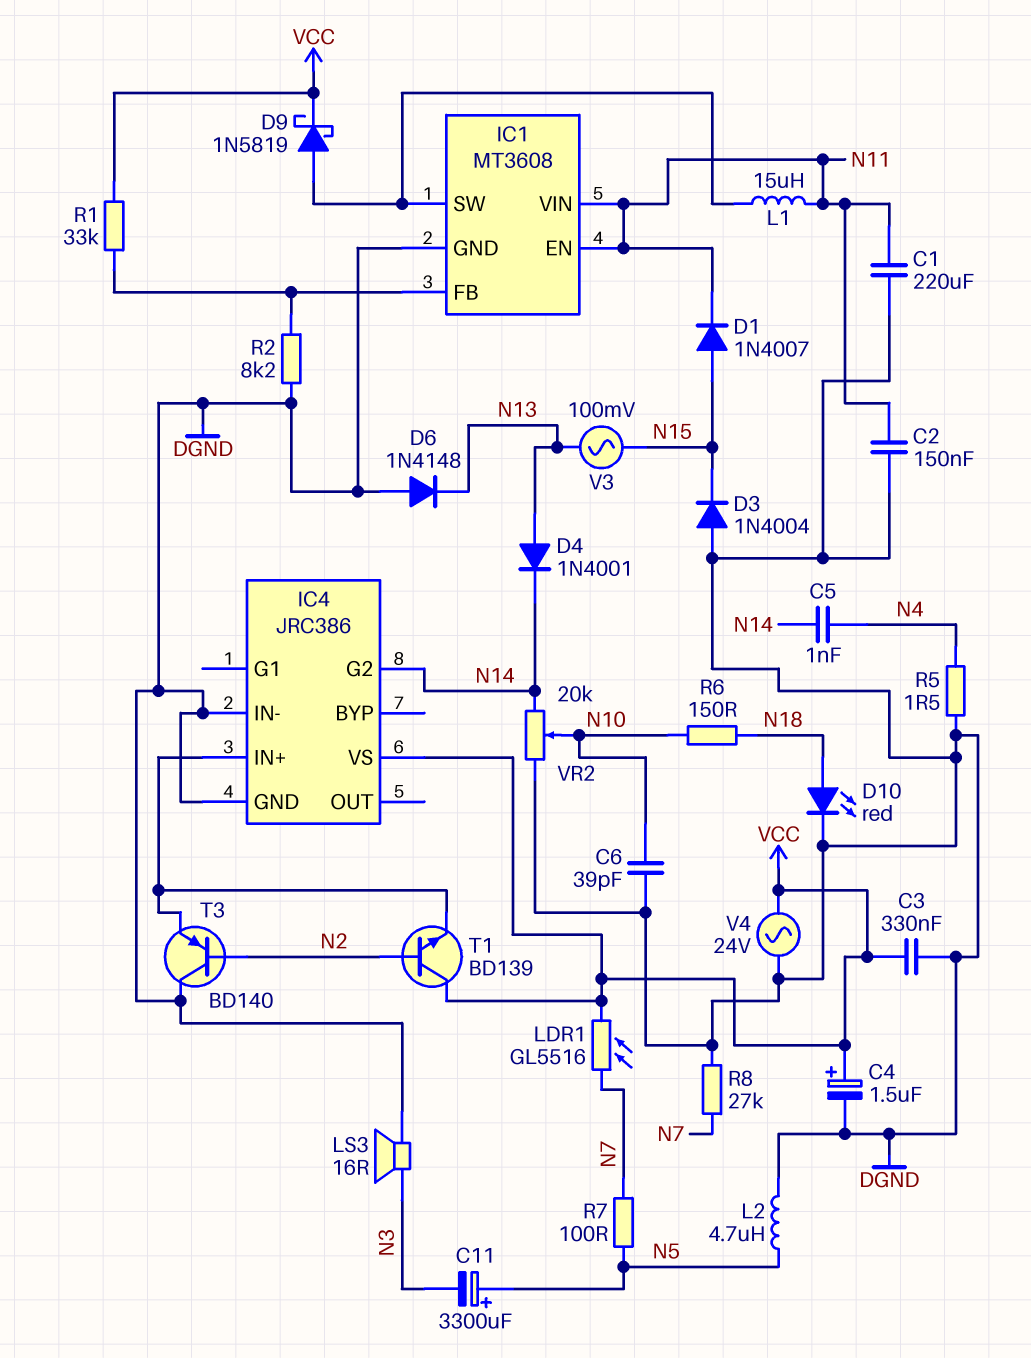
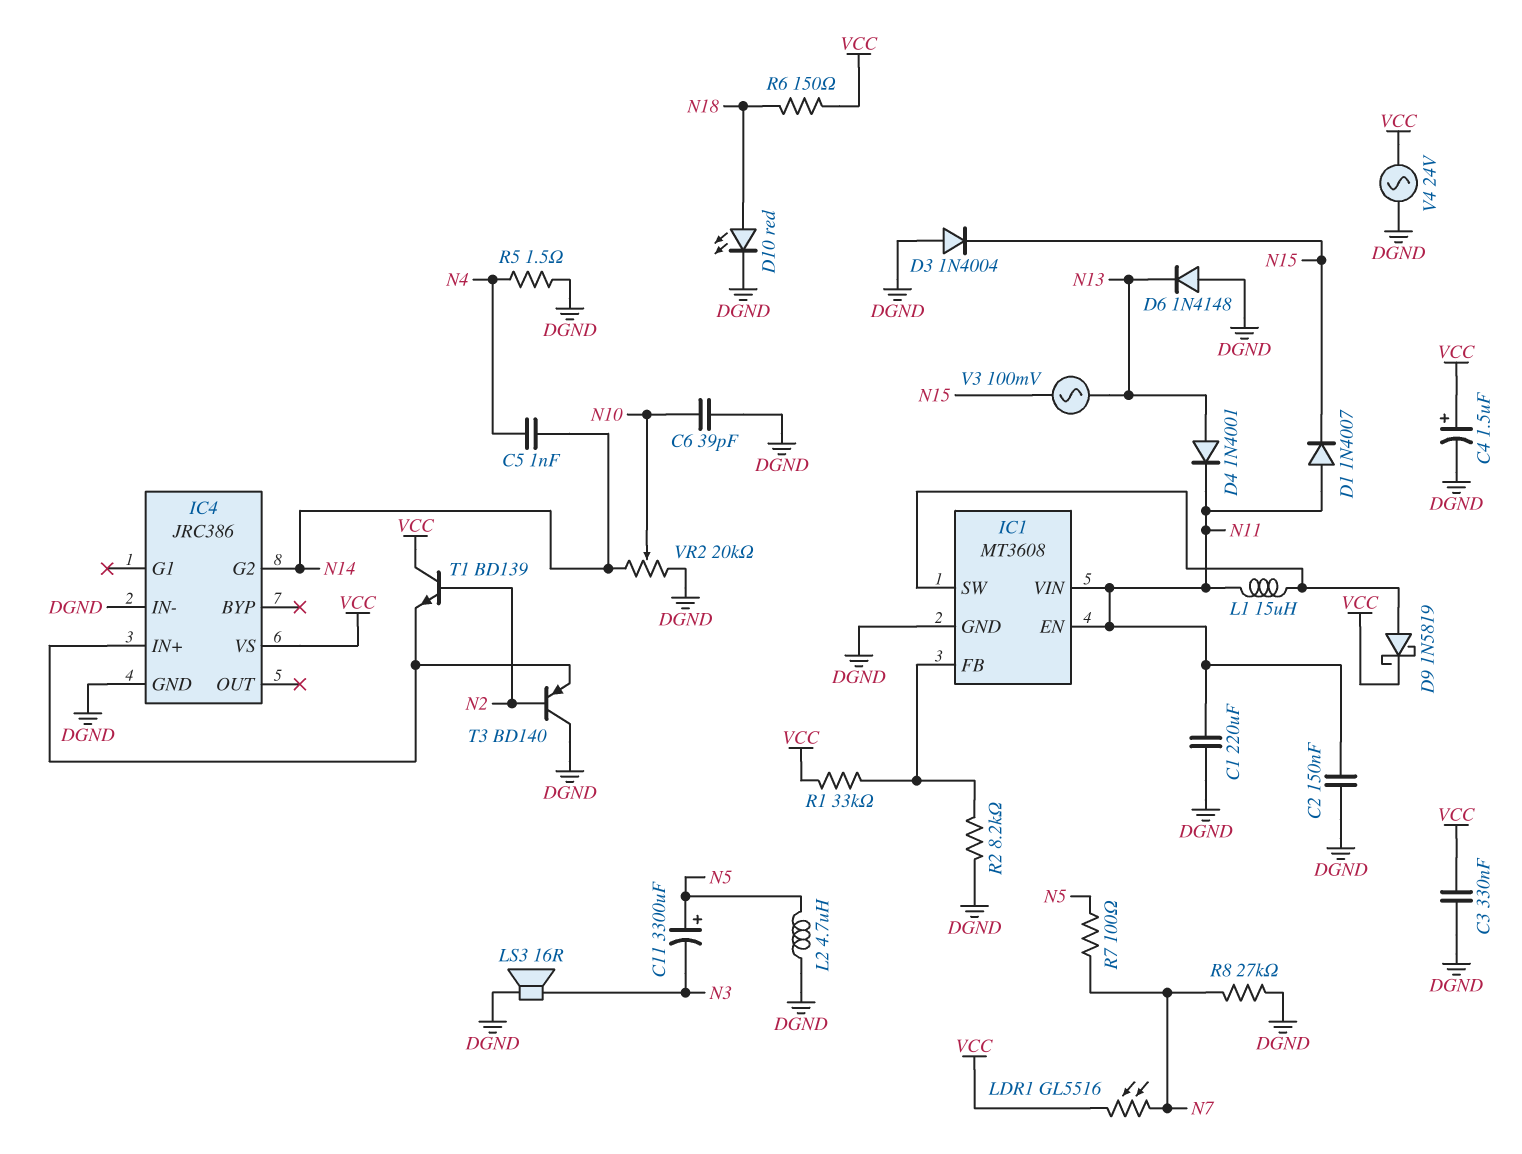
D1: diode 1N4007 (A N15, K N11) -> diode 1N4007 (A N11, K N15)
D4: diode 1N4001 (A N13, K N14) -> diode 1N4001 (A N13, K N11)
R6: 150 (N10, N18) -> 150 (N18, VCC)

